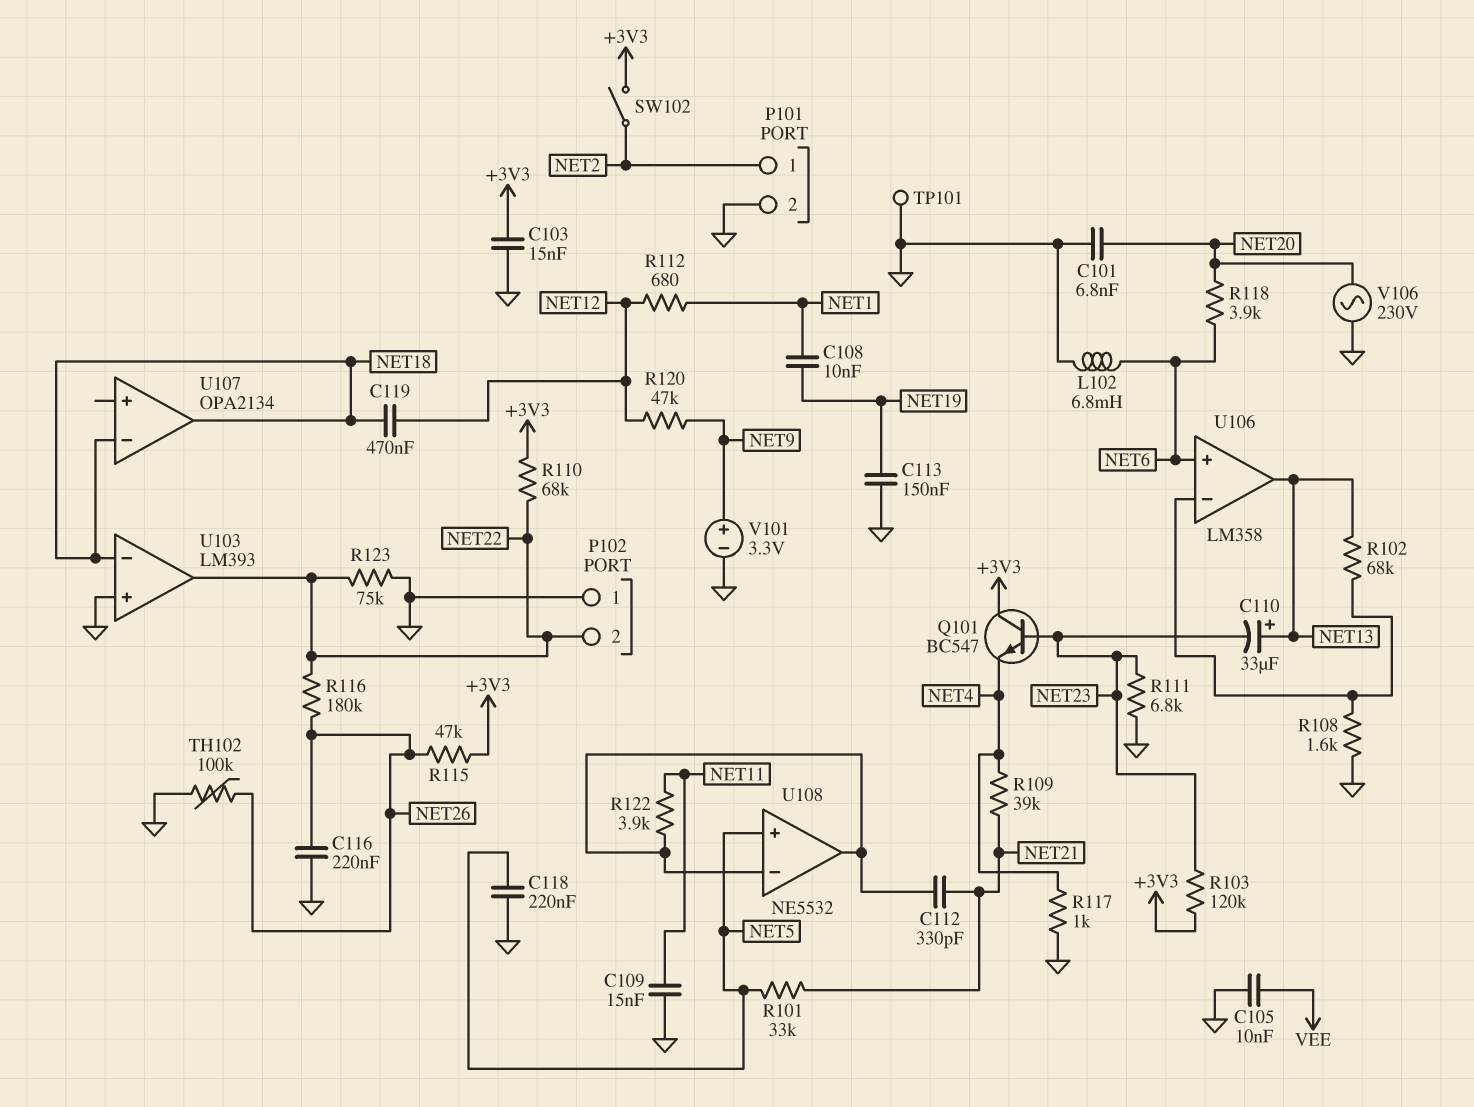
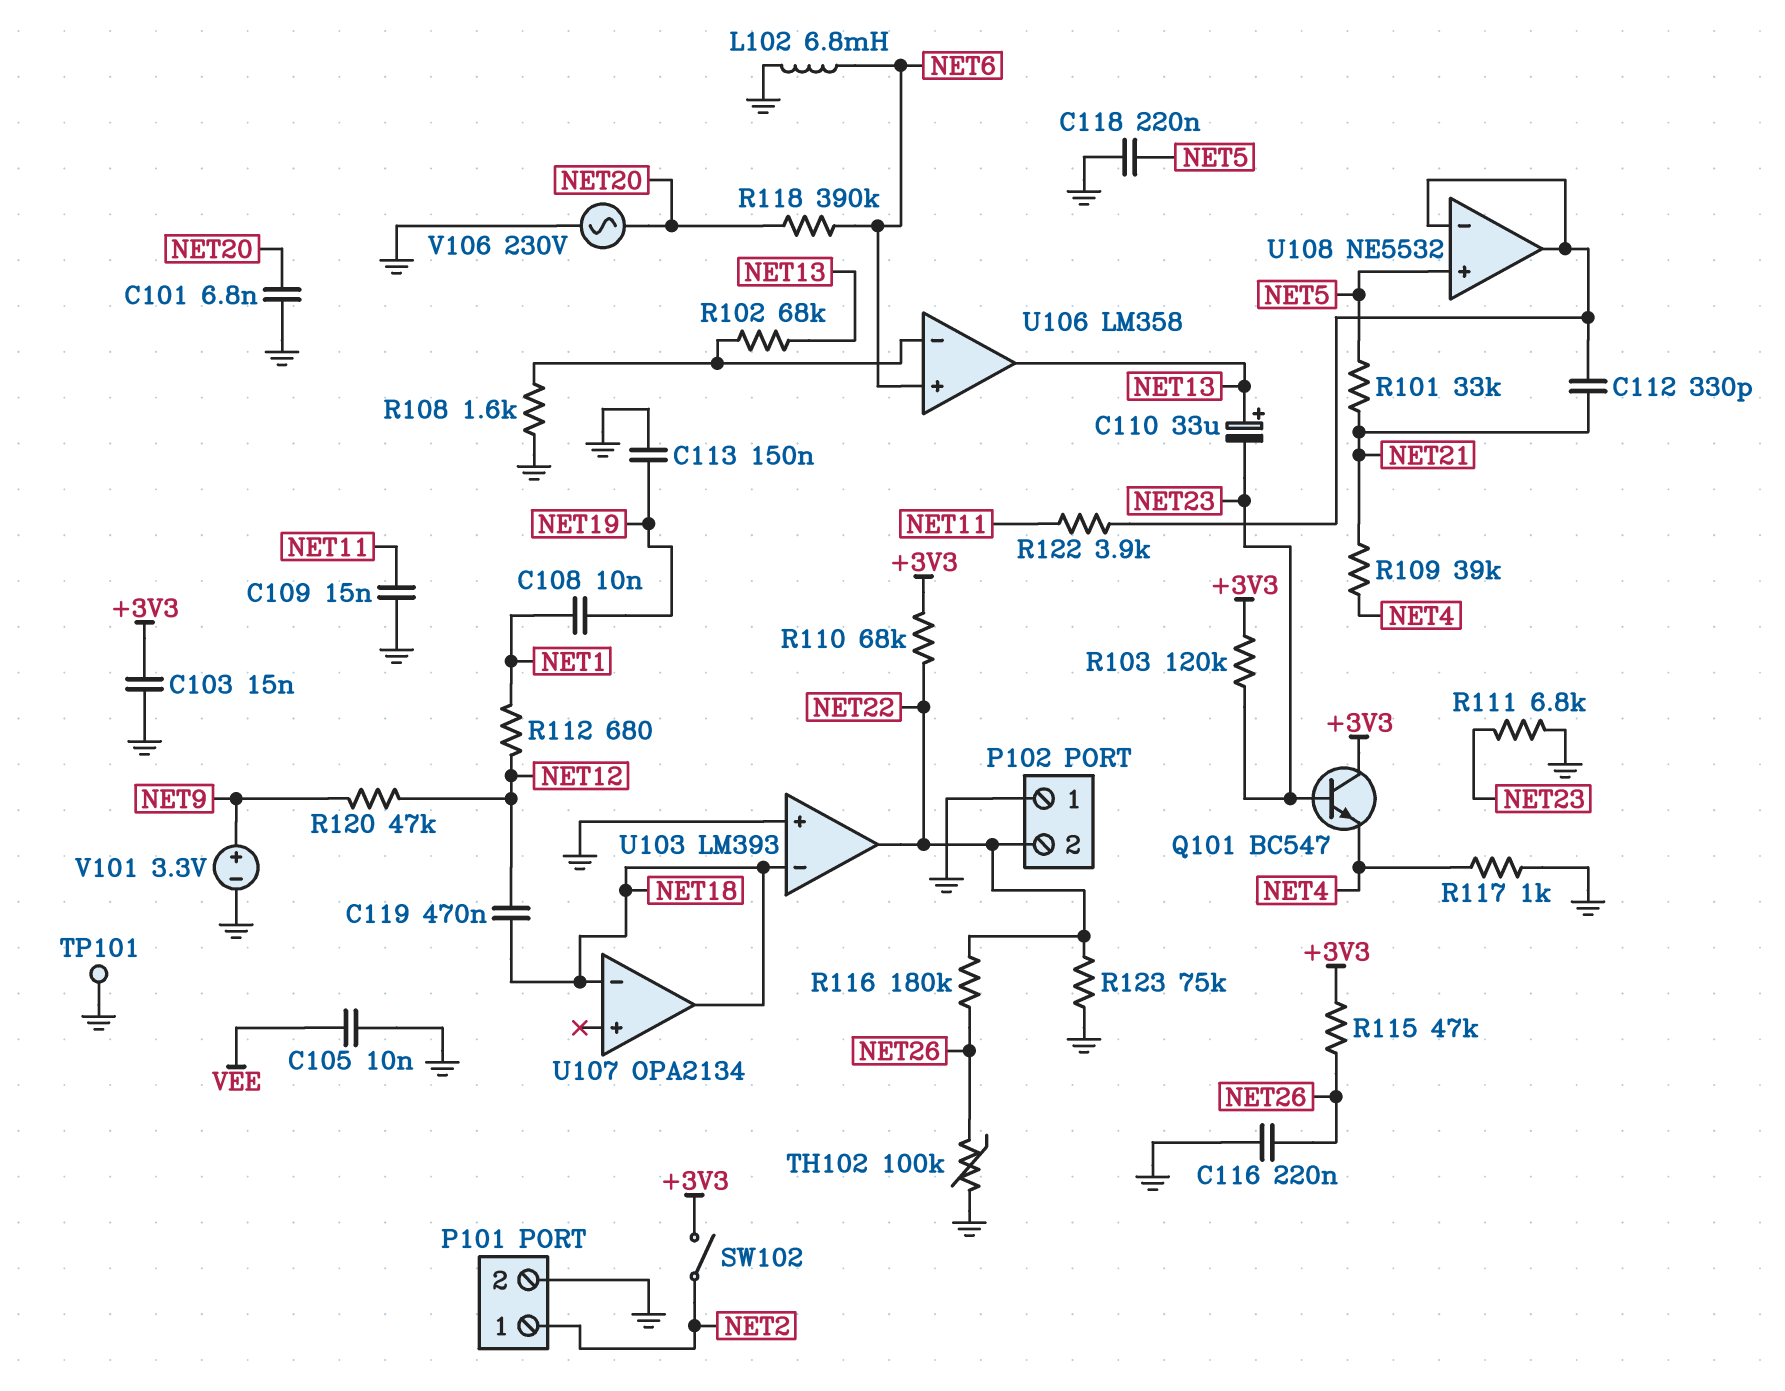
R118: 3.9k (NET6, NET20) -> 390k (NET6, NET20)

